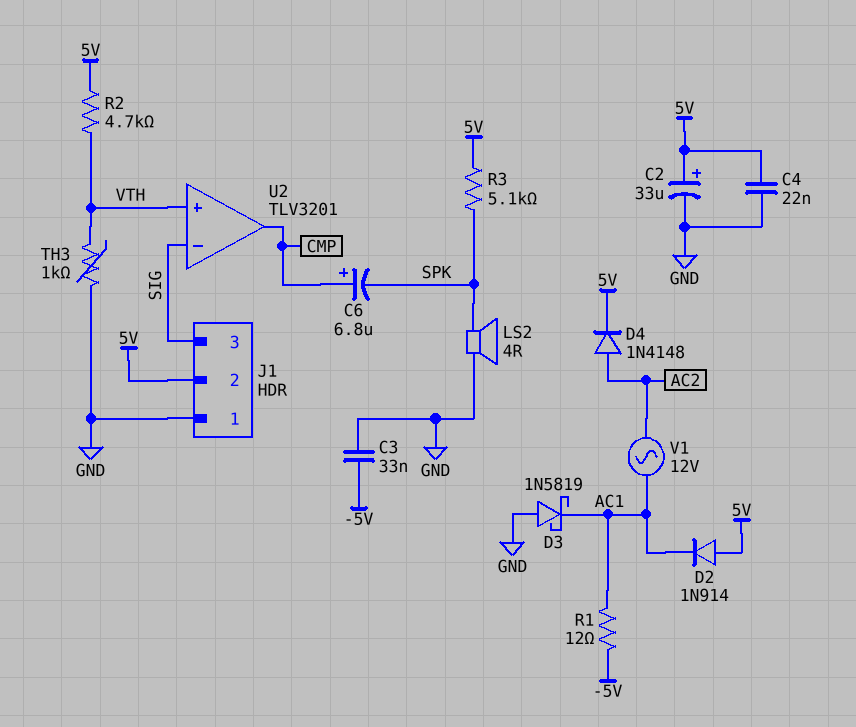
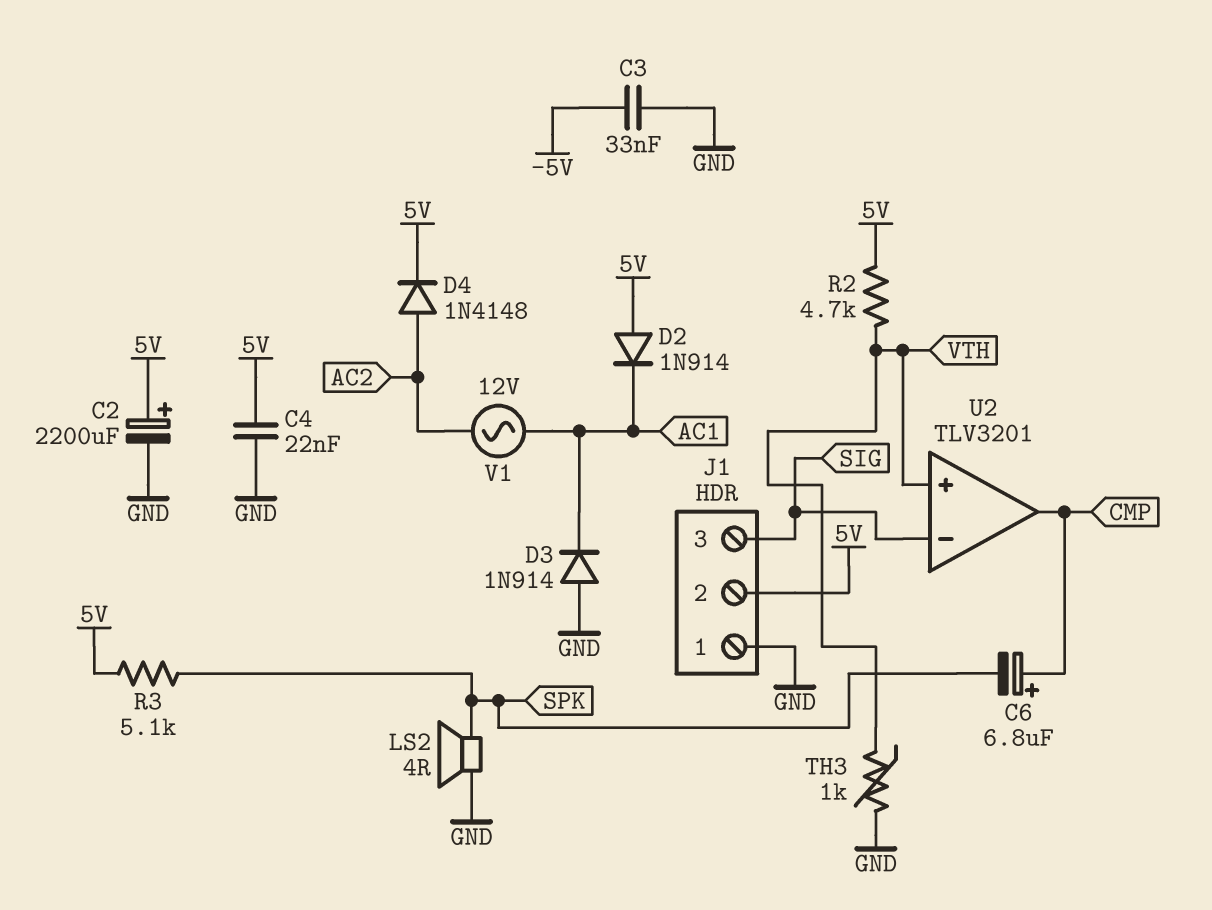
C2: 33uF (plus 5V, minus GND) -> 2200uF (plus 5V, minus GND)
D3: schottky 1N5819 (A GND, K AC1) -> diode 1N914 (A GND, K AC1)
R1: 12 (-5V, AC1) -> none

